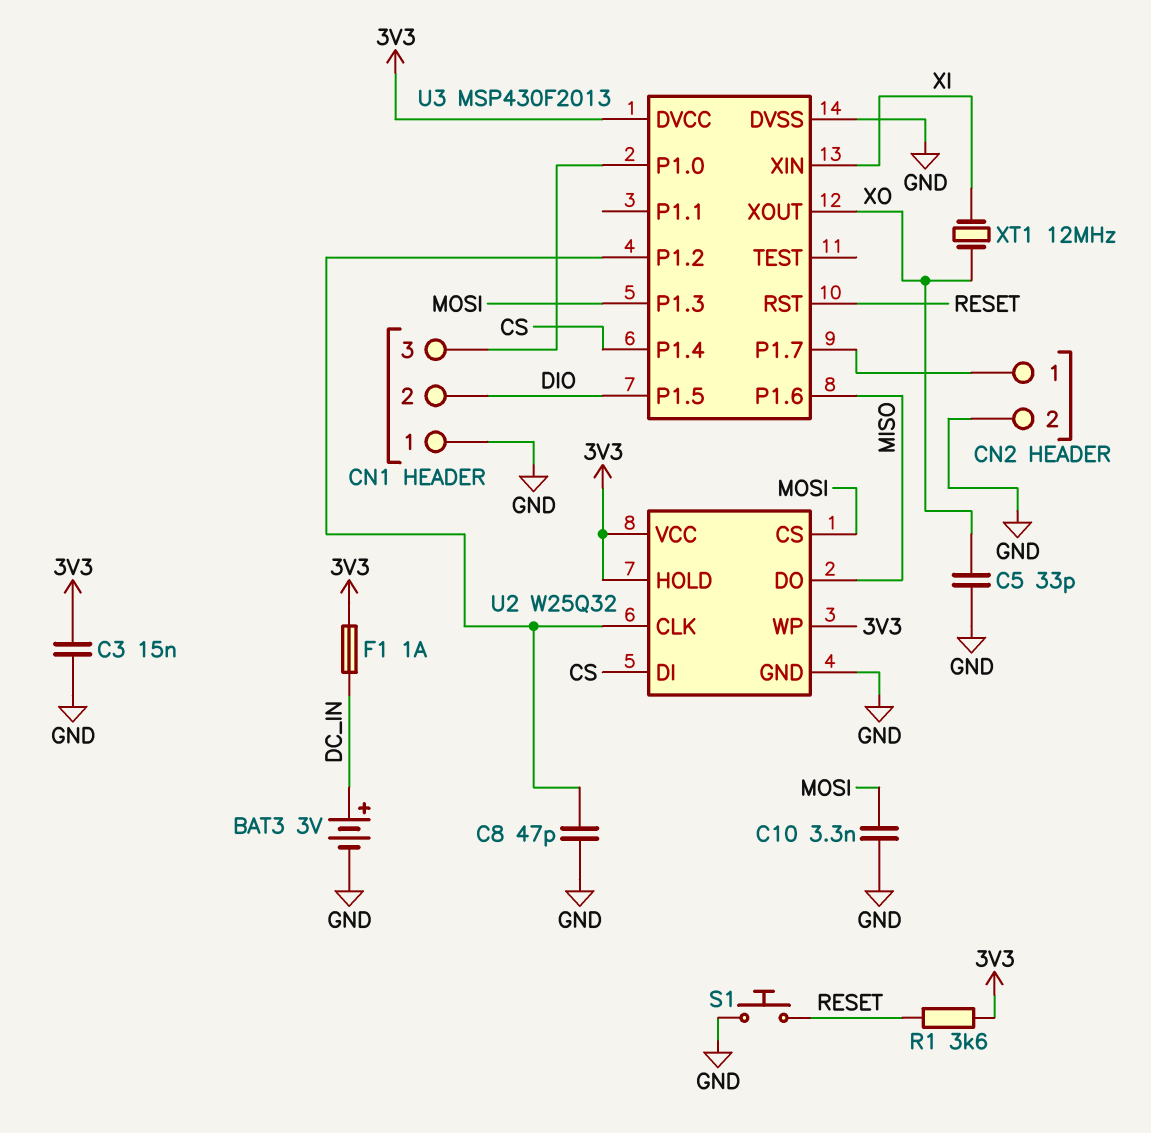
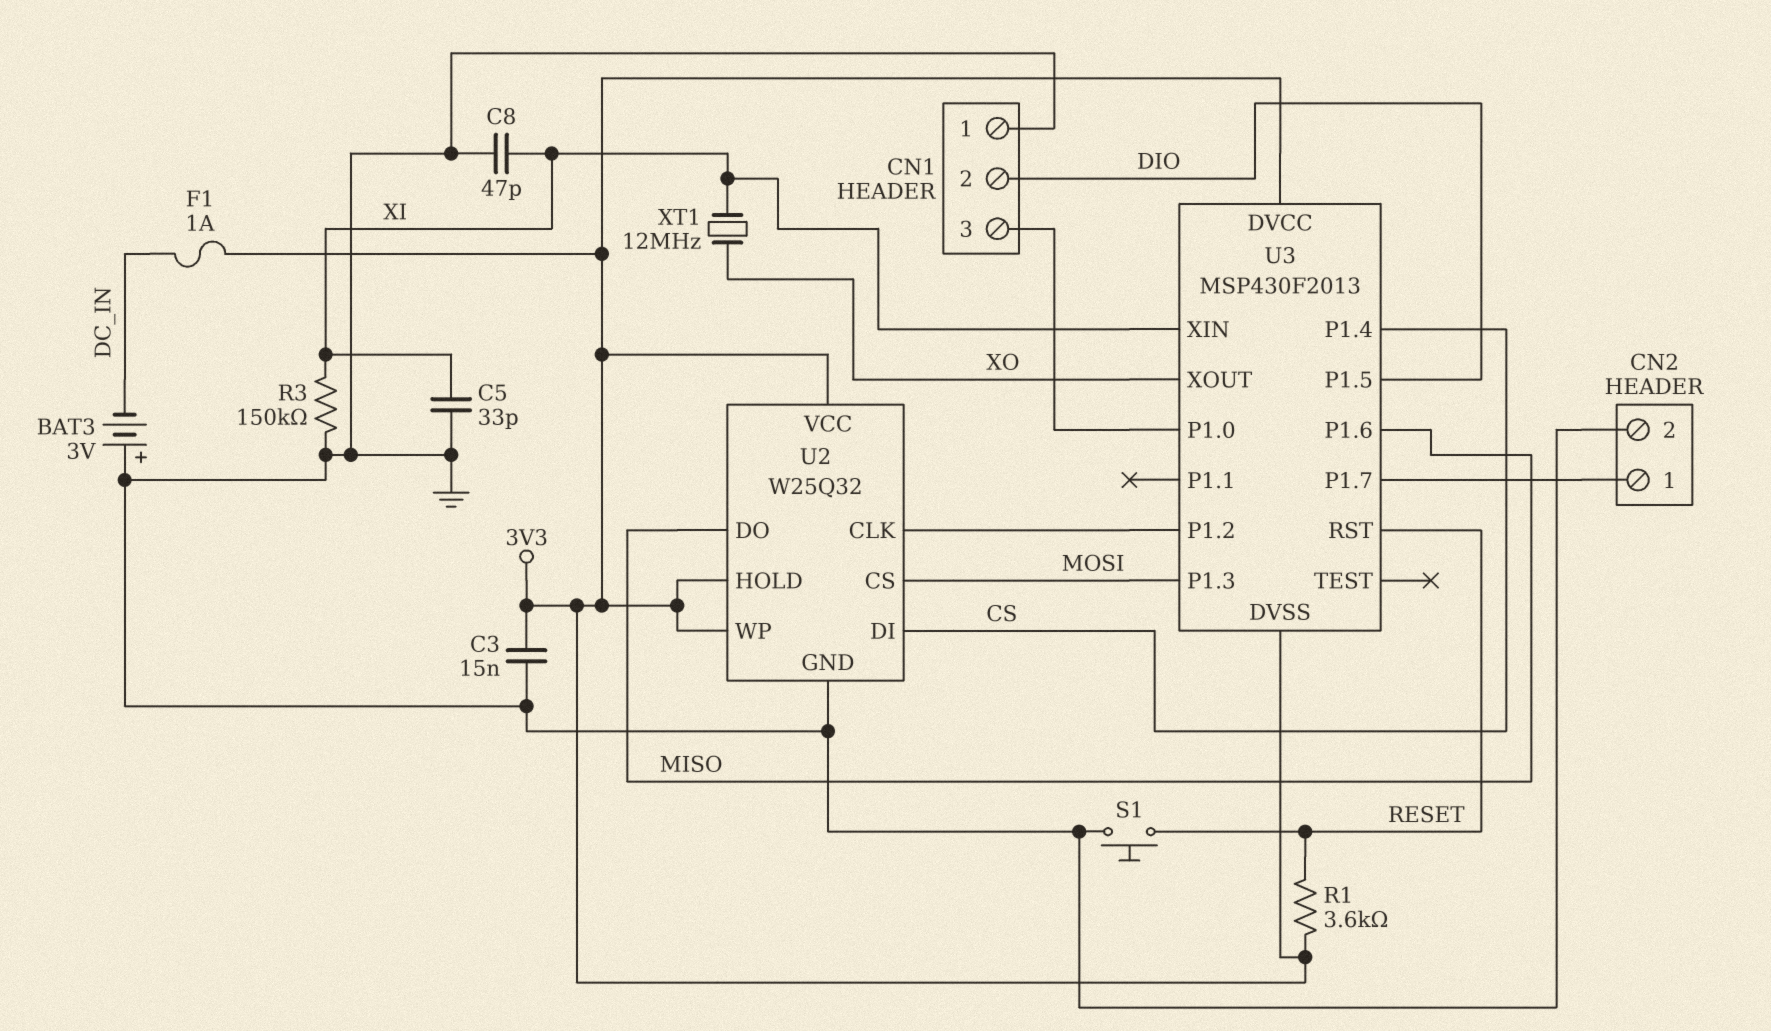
BAT3: 3V (plus DC_IN, minus GND) -> 3V (plus GND, minus DC_IN)
C5: 33pF (GND, XO) -> 33pF (GND, XI)
C8: 47pF (GND, U2/CLK) -> 47pF (GND, XI)
C10: 3.3nF (GND, MOSI) -> none
R3: none -> 150k (GND, XI)
U3 pin DVSS: GND -> 3V3

